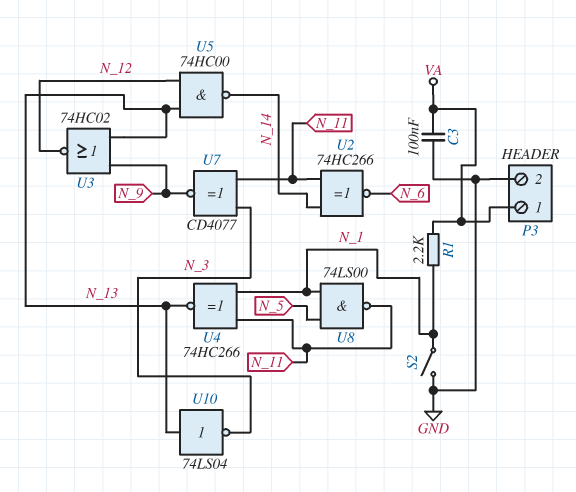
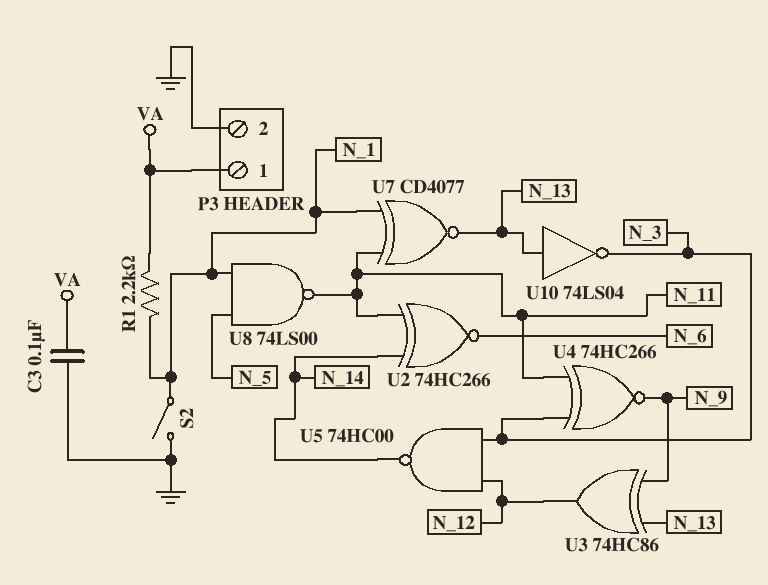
U3: NOR 74HC02 (in N_9, in N_13, out N_12) -> XOR 74HC86 (in N_9, in N_13, out N_12)
U4: XNOR 74HC266 (in N_1, in N_11, out N_13) -> XNOR 74HC266 (in N_3, in N_11, out N_9)
U5: NAND 74HC00 (in N_12, in N_13, out N_14) -> NAND 74HC00 (in N_3, in N_12, out N_14)
U7: XNOR CD4077 (in N_3, in N_11, out N_9) -> XNOR CD4077 (in N_1, in N_11, out N_13)

